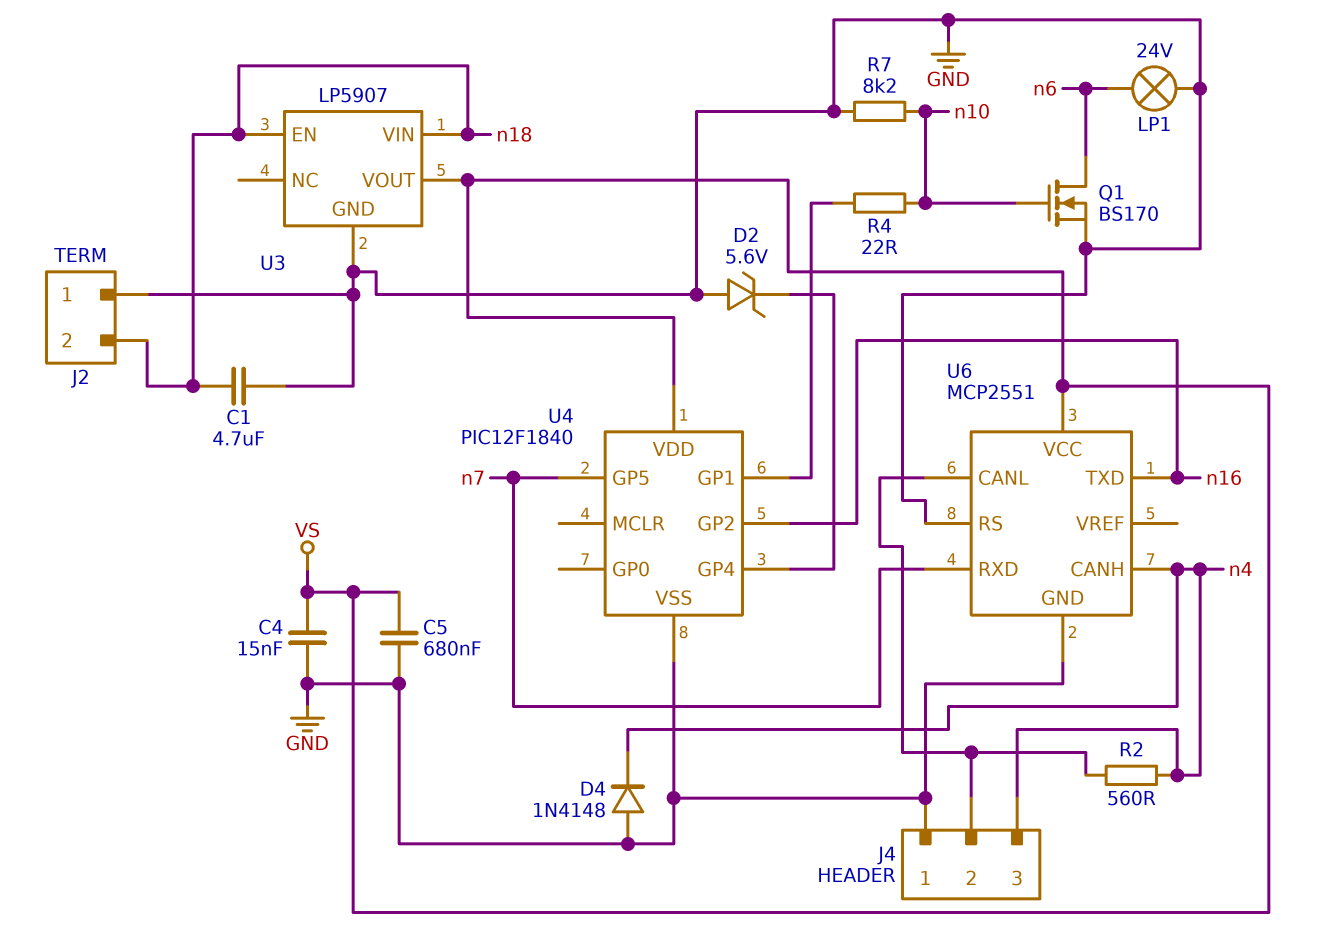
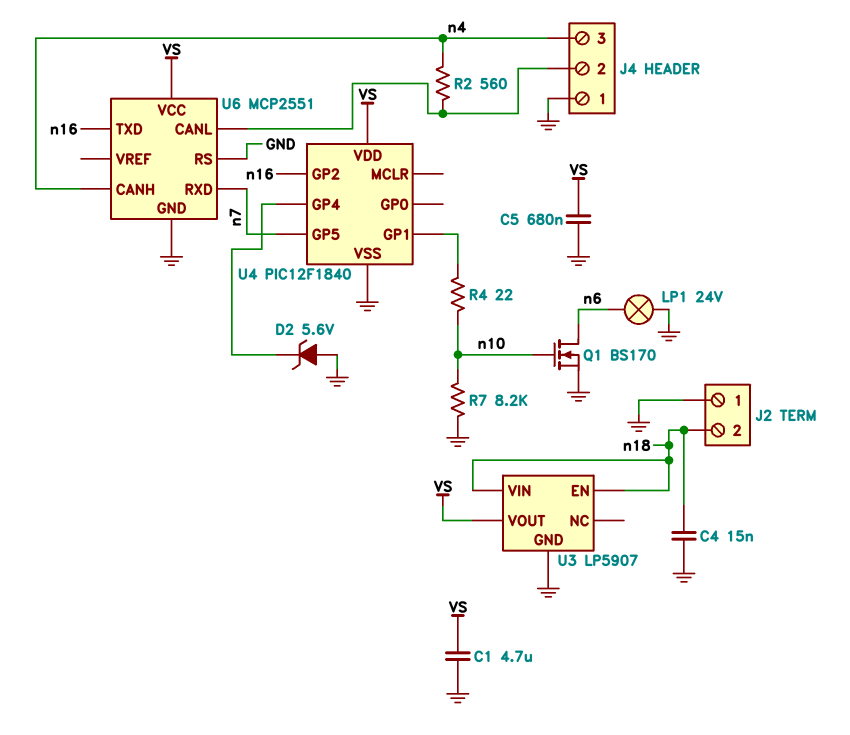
C1: 4.7uF (GND, n18) -> 4.7uF (GND, VS)
C4: 15nF (GND, VS) -> 15nF (GND, n18)
D4: diode 1N4148 (A GND, K n4) -> none

